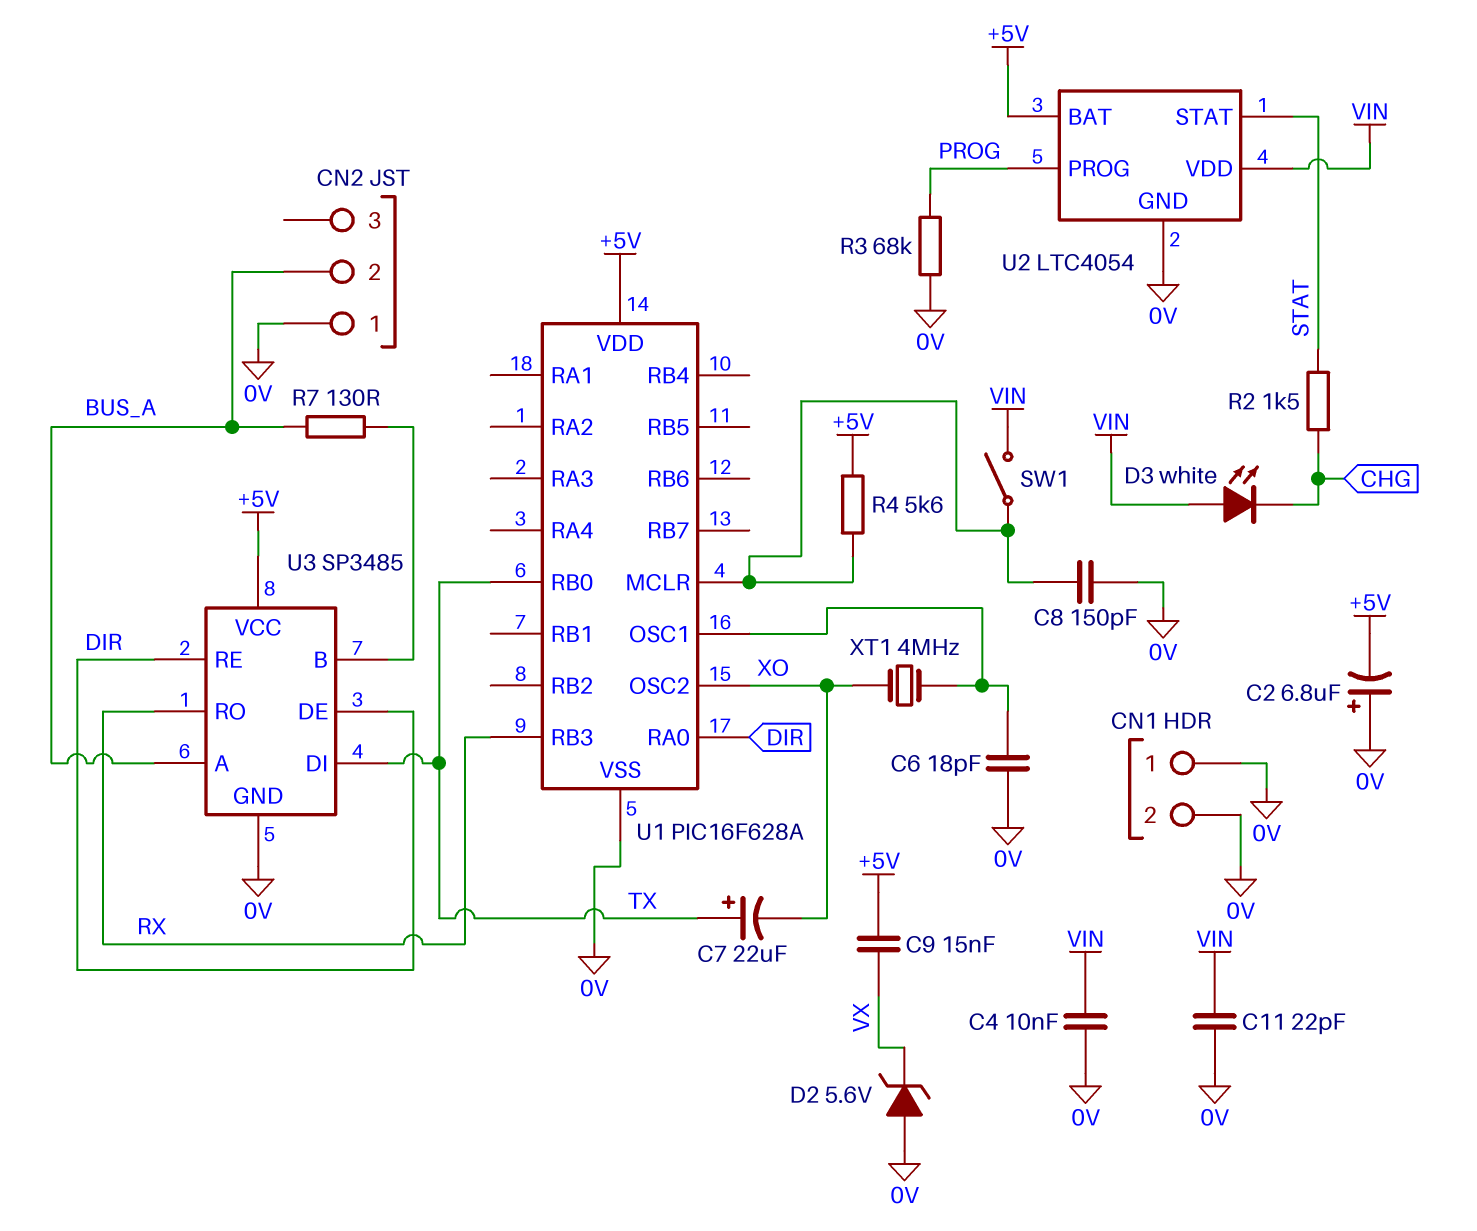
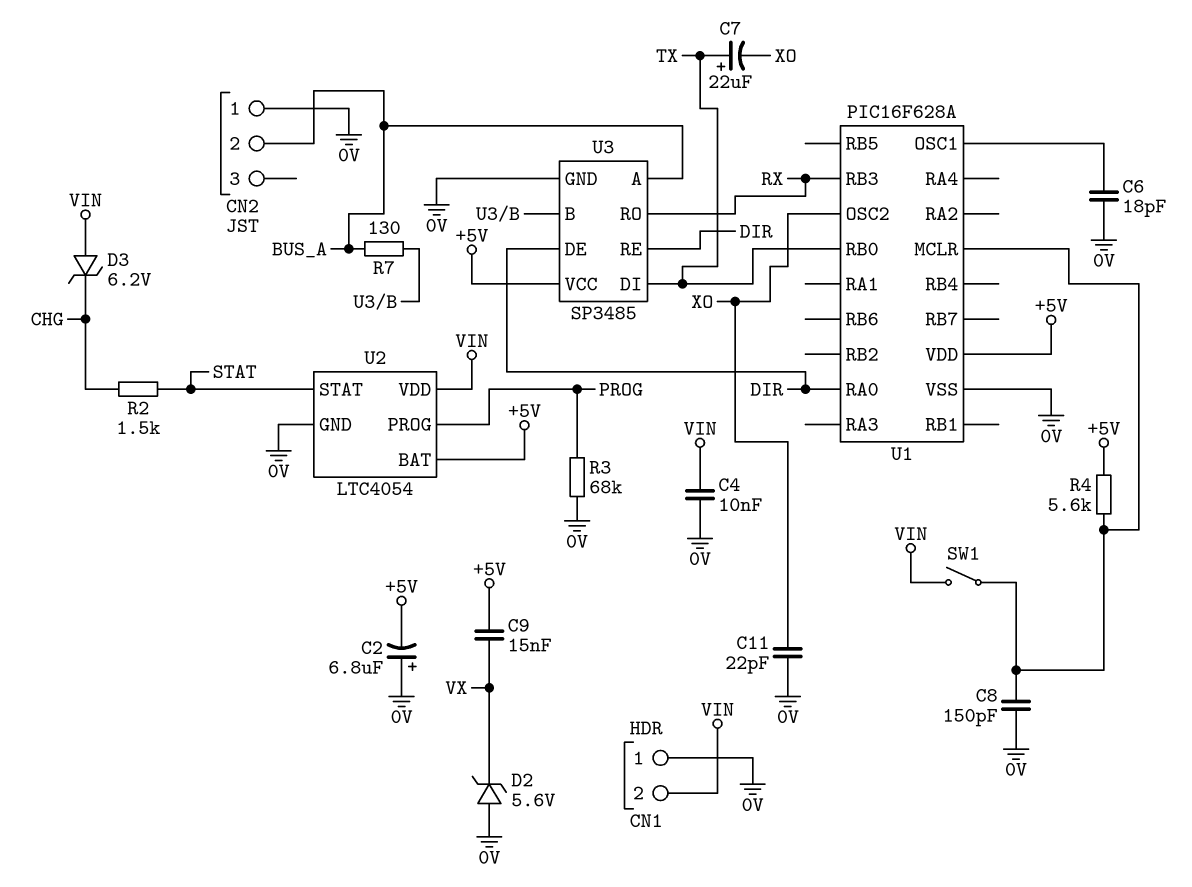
C11: 22pF (0V, VIN) -> 22pF (0V, XO)
CN1 pin 2: 0V -> VIN
D3: LED white (A VIN, K CHG) -> zener 6.2V (A VIN, K CHG)
XT1: 4MHz (U1/OSC1, XO) -> none

